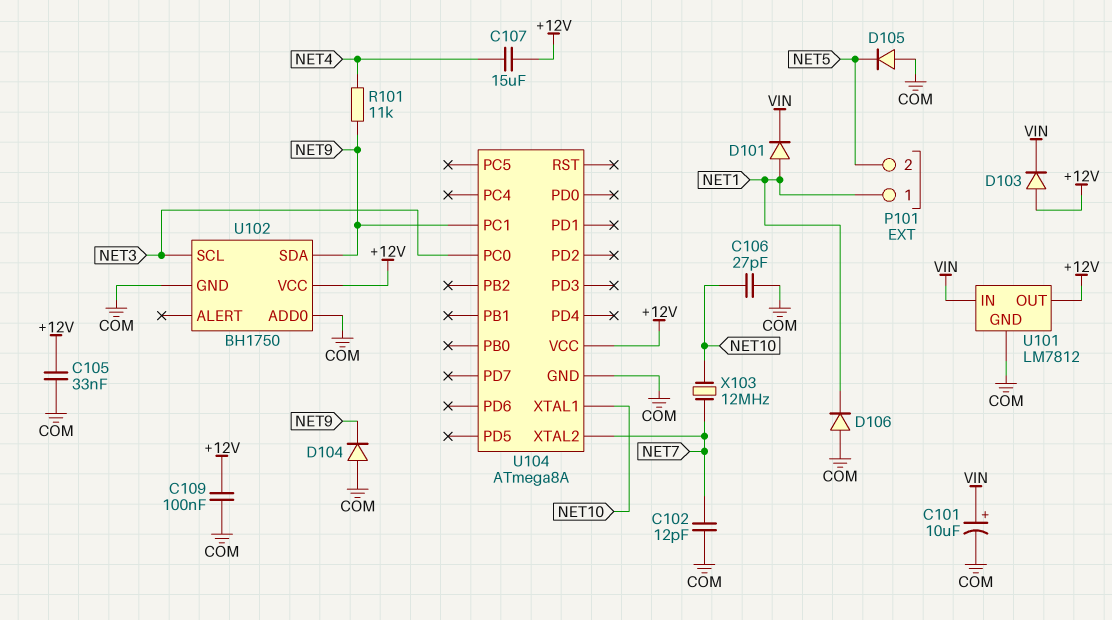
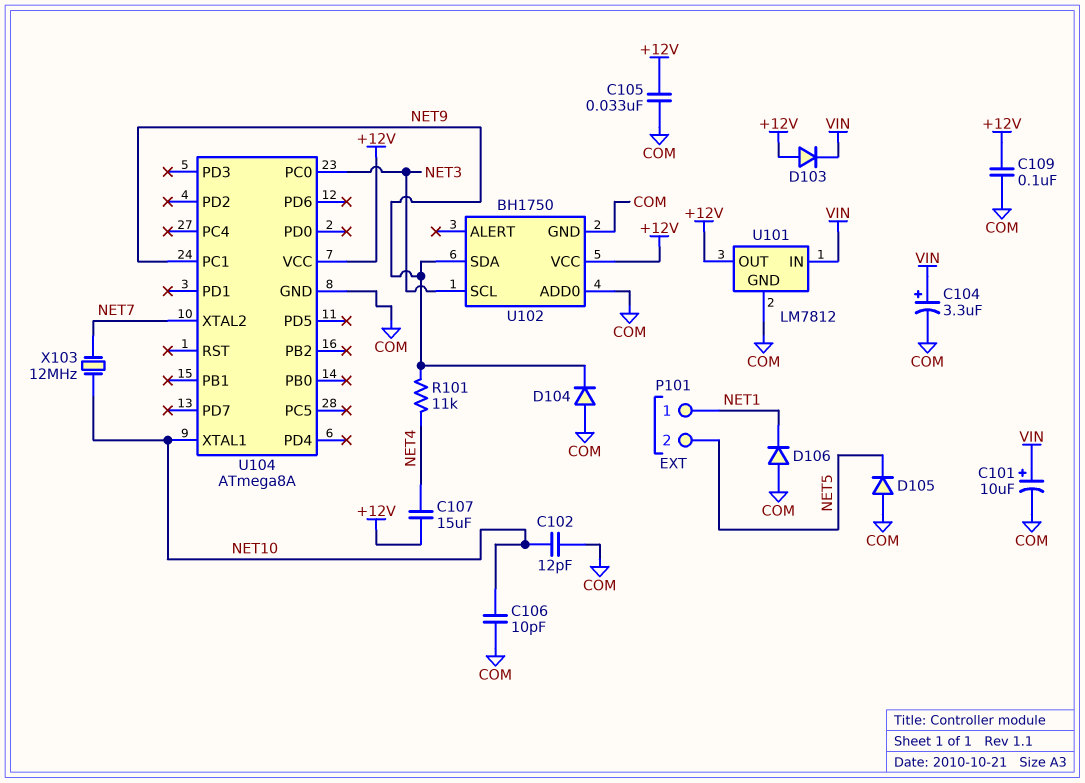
C102: 12pF (COM, NET7) -> 12pF (COM, NET10)
C104: none -> 3.3uF (plus VIN, minus COM)
C106: 27pF (COM, NET10) -> 10pF (COM, NET10)
D101: diode (A NET1, K VIN) -> none

